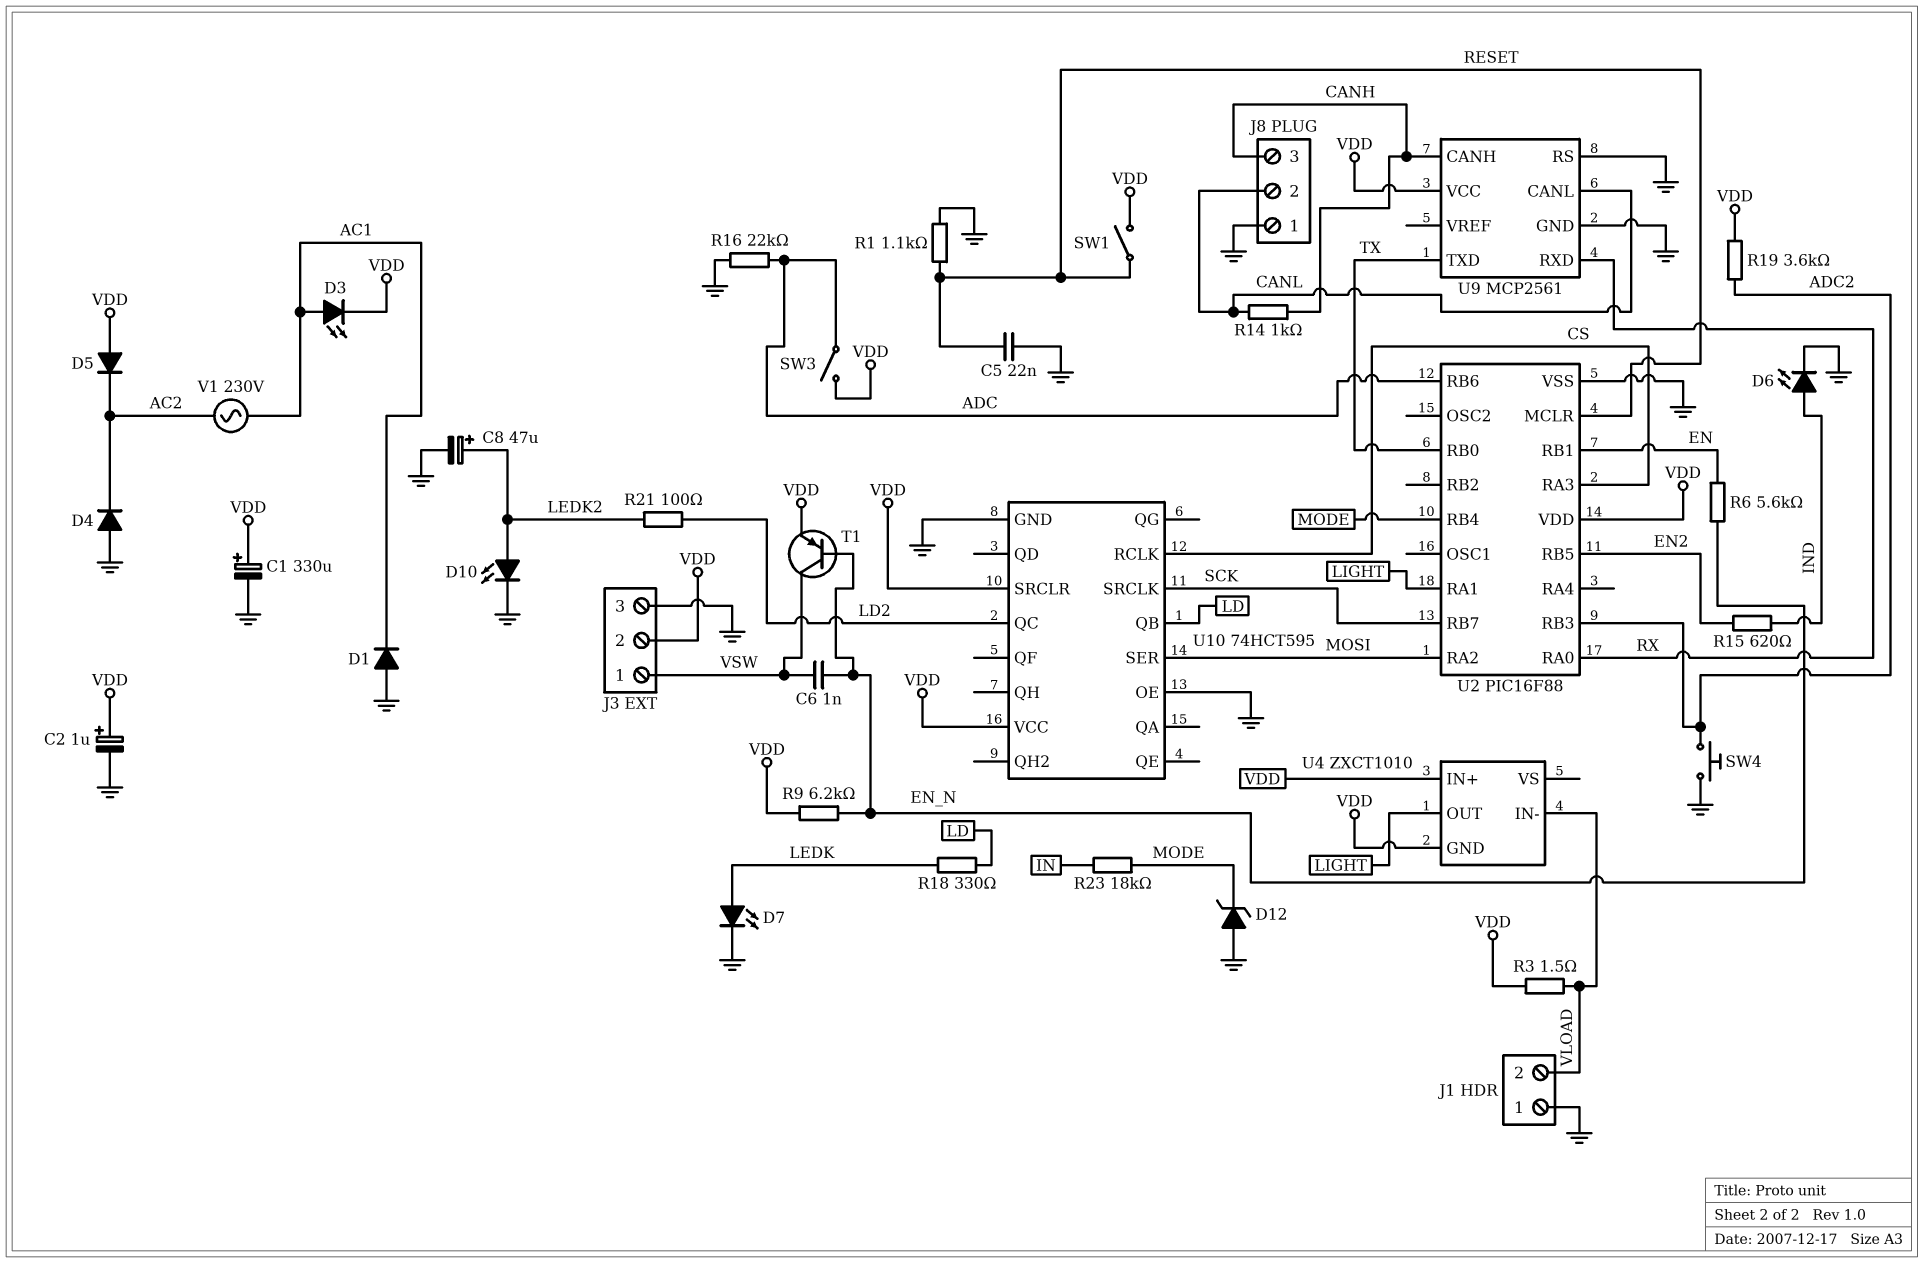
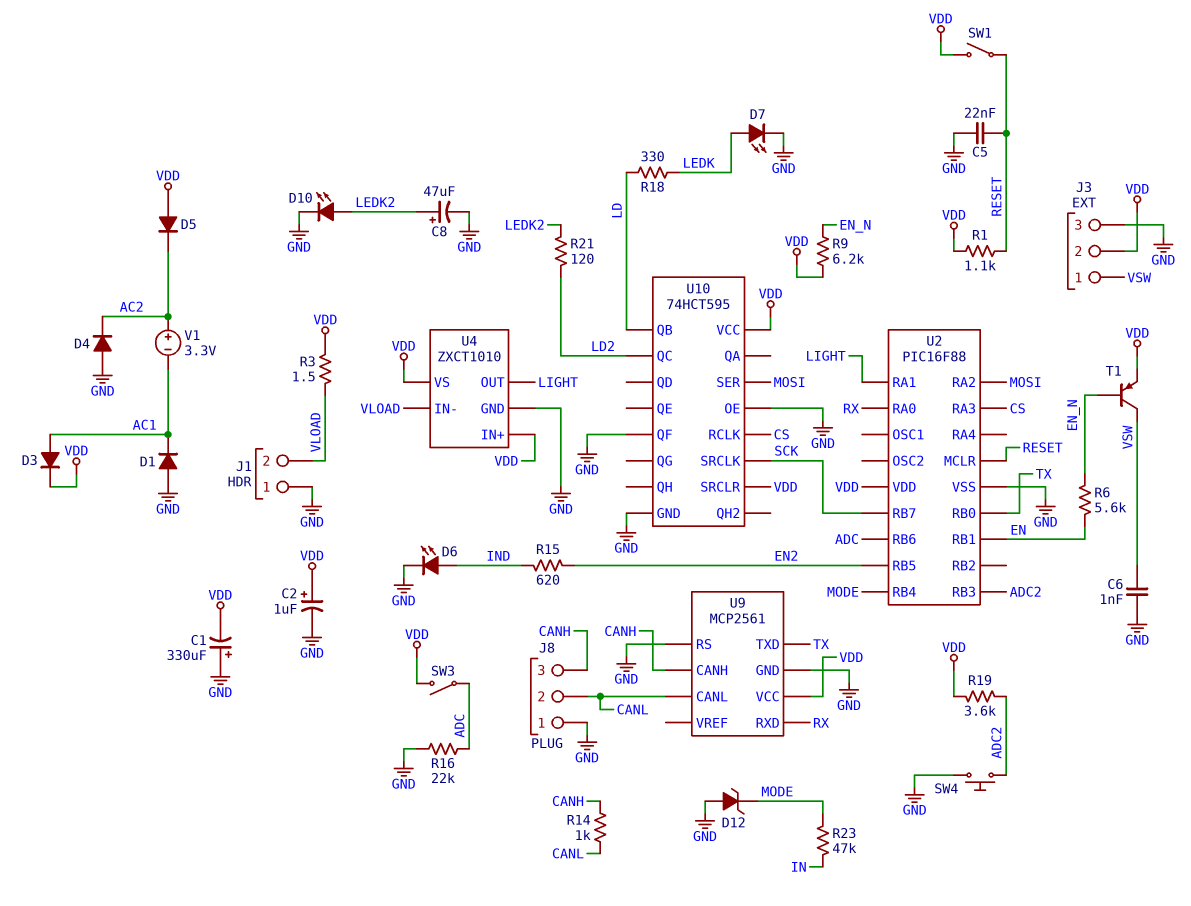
C1: 330uF (plus VDD, minus GND) -> 330uF (plus GND, minus VDD)
C6: 1nF (EN_N, VSW) -> 1nF (GND, VSW)
D3: LED (A AC1, K VDD) -> diode (A AC1, K VDD)
R1: 1.1k (GND, RESET) -> 1.1k (RESET, VDD)
R21: 100 (LD2, LEDK2) -> 120 (LD2, LEDK2)
R23: 18k (IN, MODE) -> 47k (IN, MODE)
U4 pin GND: VDD -> GND
U4 pin VS: none -> VDD
U10 pin QF: none -> GND
V1: AC 230V (AC1, AC2) -> 3.3V (plus AC2, minus AC1)

